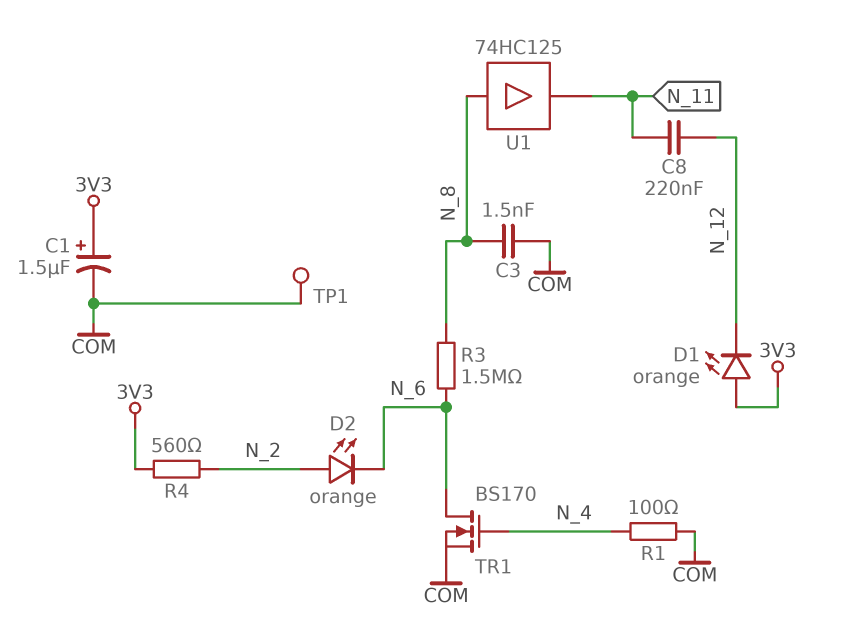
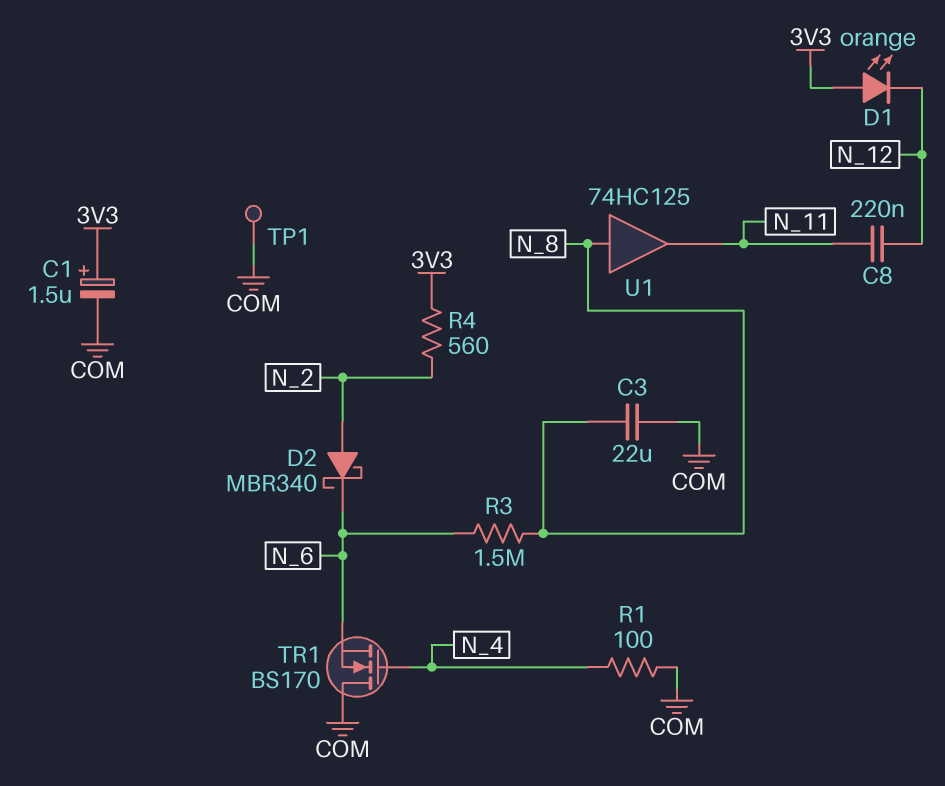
C3: 1.5nF (COM, N_8) -> 22uF (COM, N_8)
D2: LED orange (A N_2, K N_6) -> schottky MBR340 (A N_2, K N_6)
TR1: NMOS BS170 (G N_4, D N_6, S COM) -> NMOS BS170 (G N_4, D COM, S N_6)

